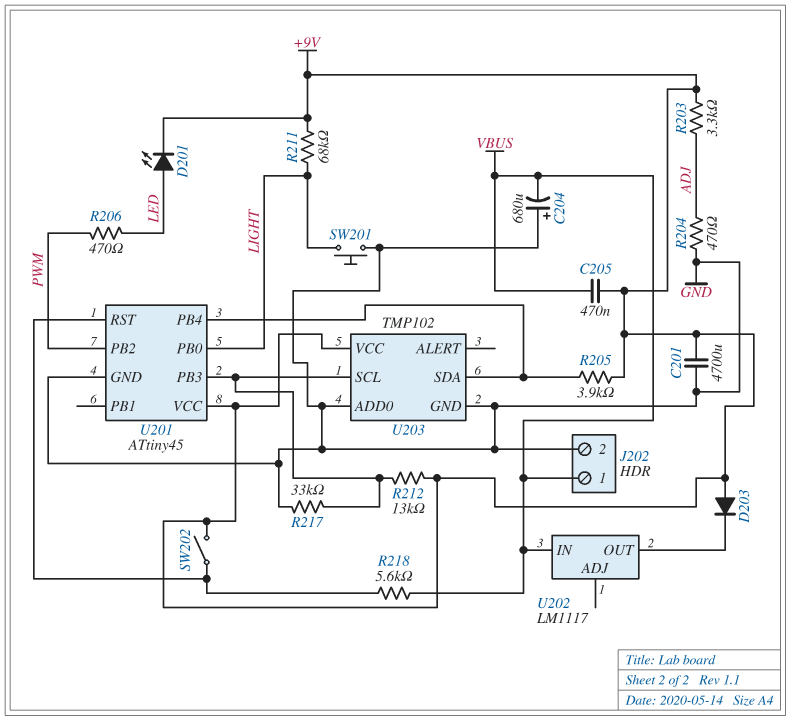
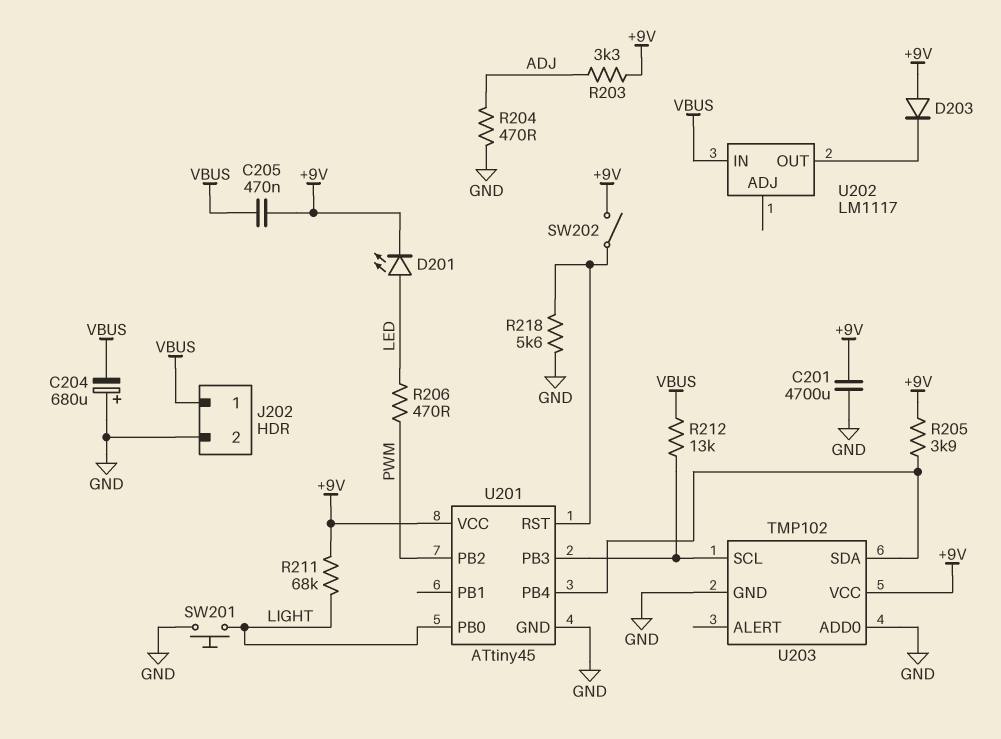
R212: 13k (+9V, U201/PB3) -> 13k (U201/PB3, VBUS)
R217: 33k (GND, U201/PB3) -> none
R218: 5.6k (U201/RST, VBUS) -> 5.6k (GND, U201/RST)

